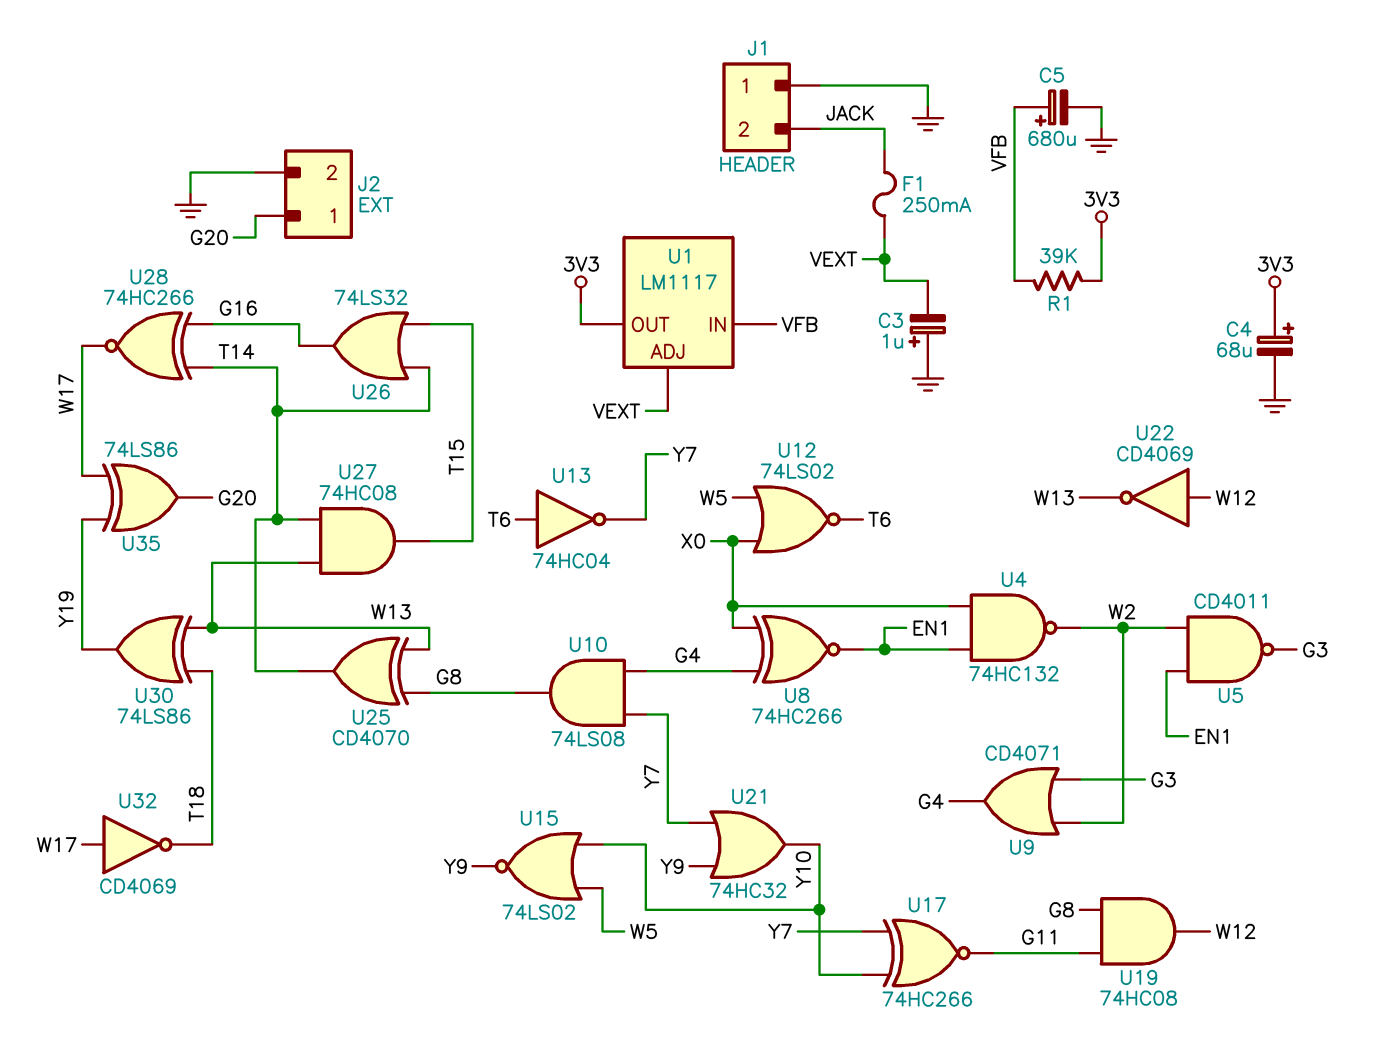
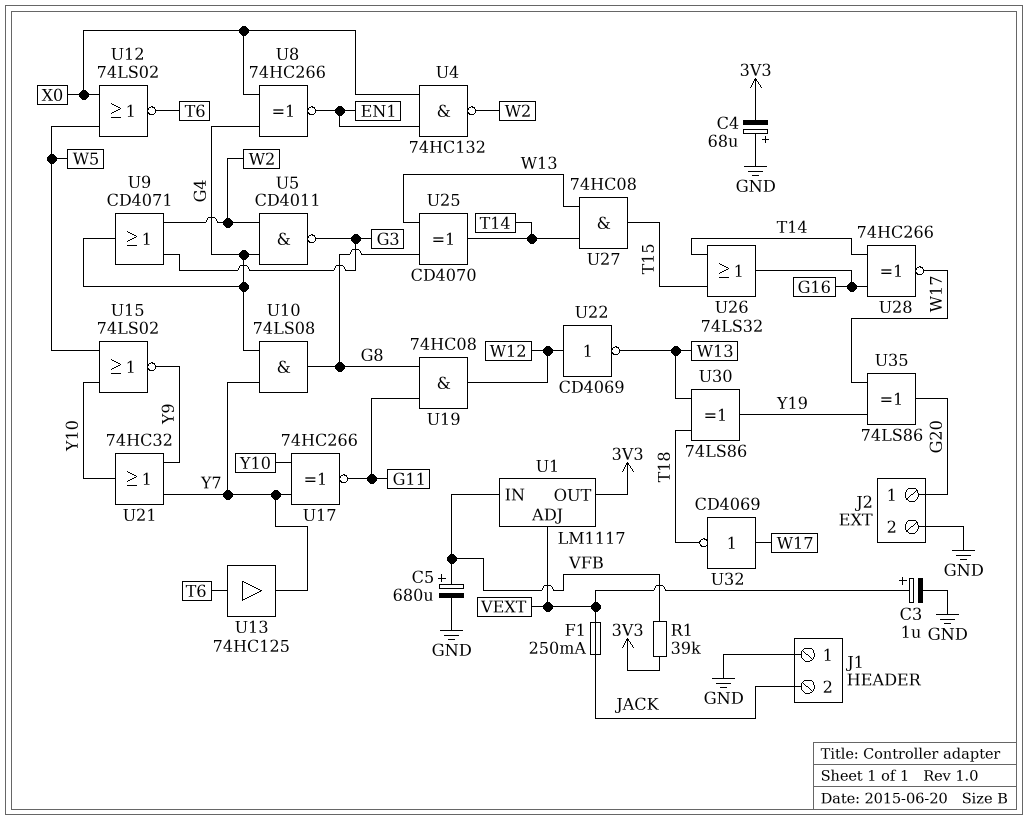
C3: 1uF (plus GND, minus VEXT) -> 1uF (plus VEXT, minus GND)
C4: 68uF (plus 3V3, minus GND) -> 68uF (plus GND, minus 3V3)
U5: NAND CD4011 (in EN1, in W2, out G3) -> NAND CD4011 (in G4, in W2, out G3)
U13: NOT 74HC04 (in T6, out Y7) -> buffer 74HC125 (in T6, out Y7)

